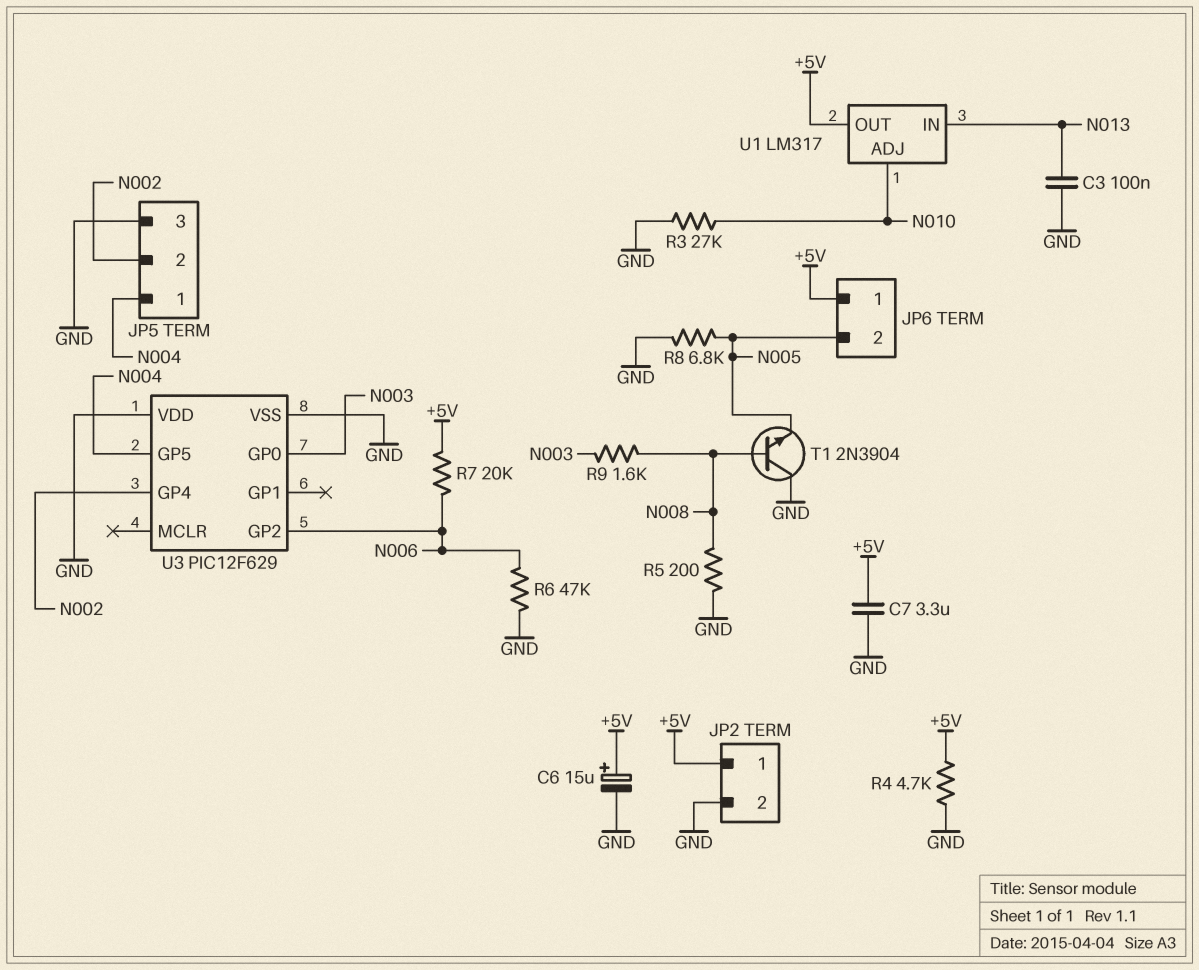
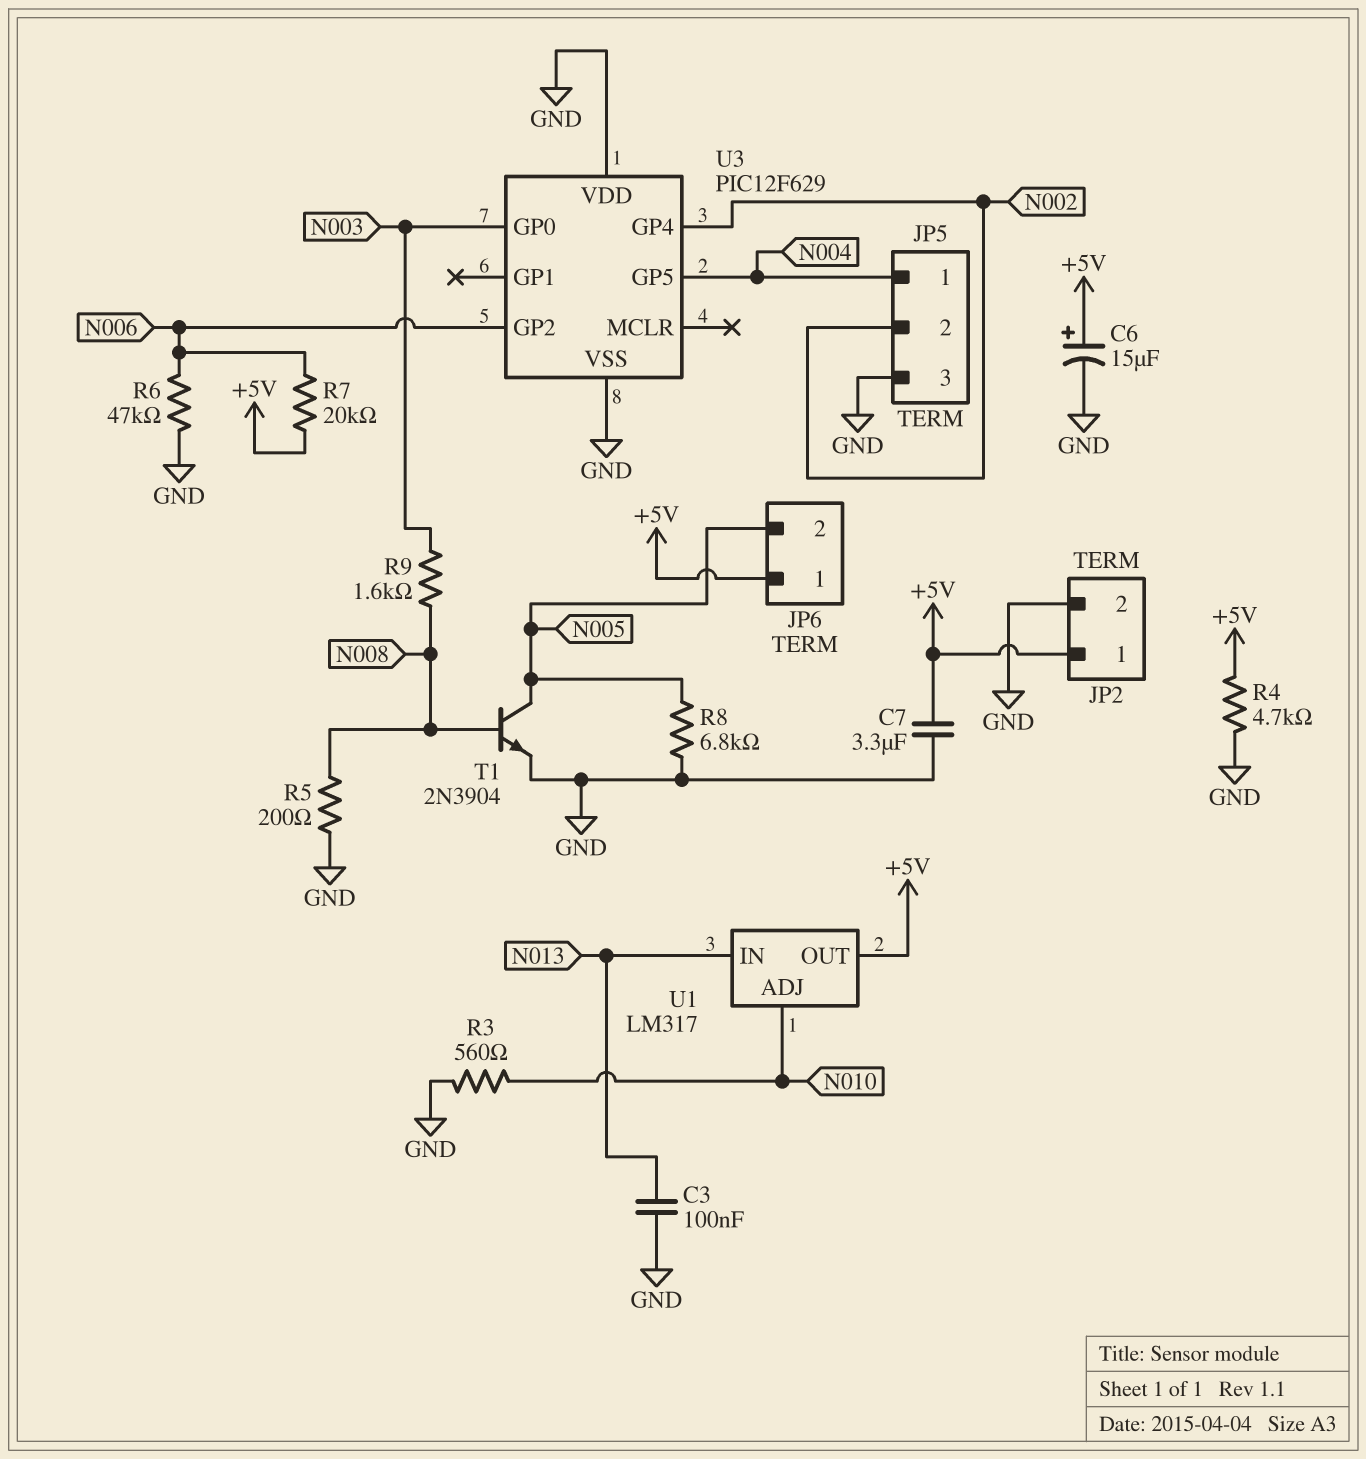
R3: 27k (GND, N010) -> 560 (GND, N010)
T1: NPN 2N3904 (B N008, C GND, E N005) -> NPN 2N3904 (B N008, C N005, E GND)

